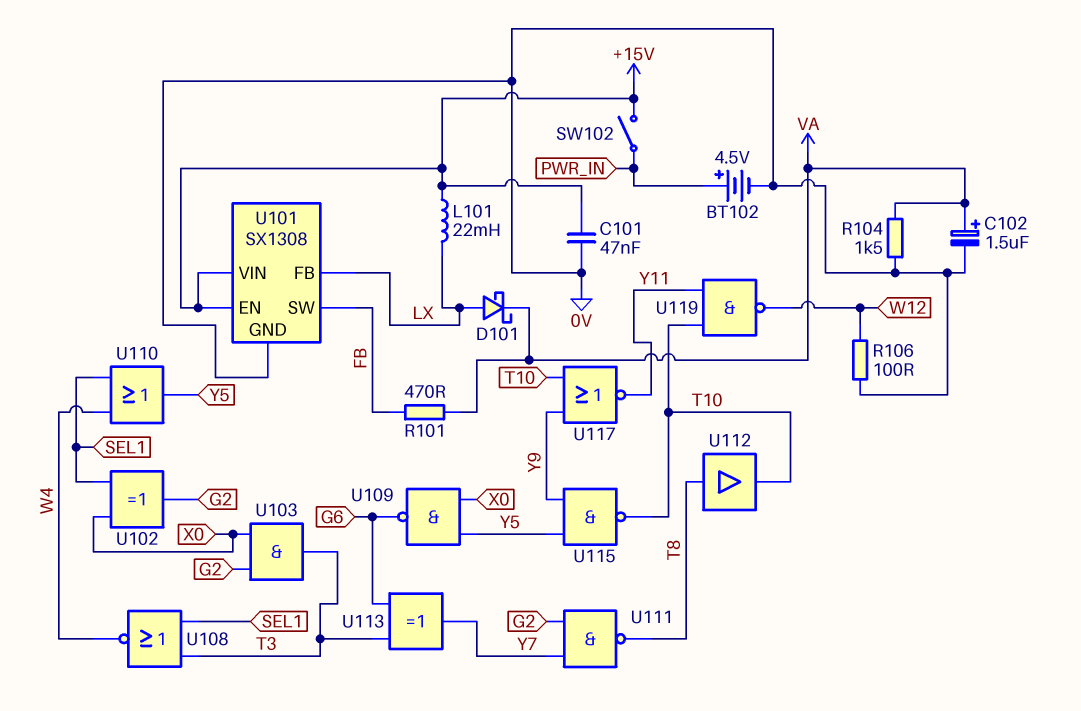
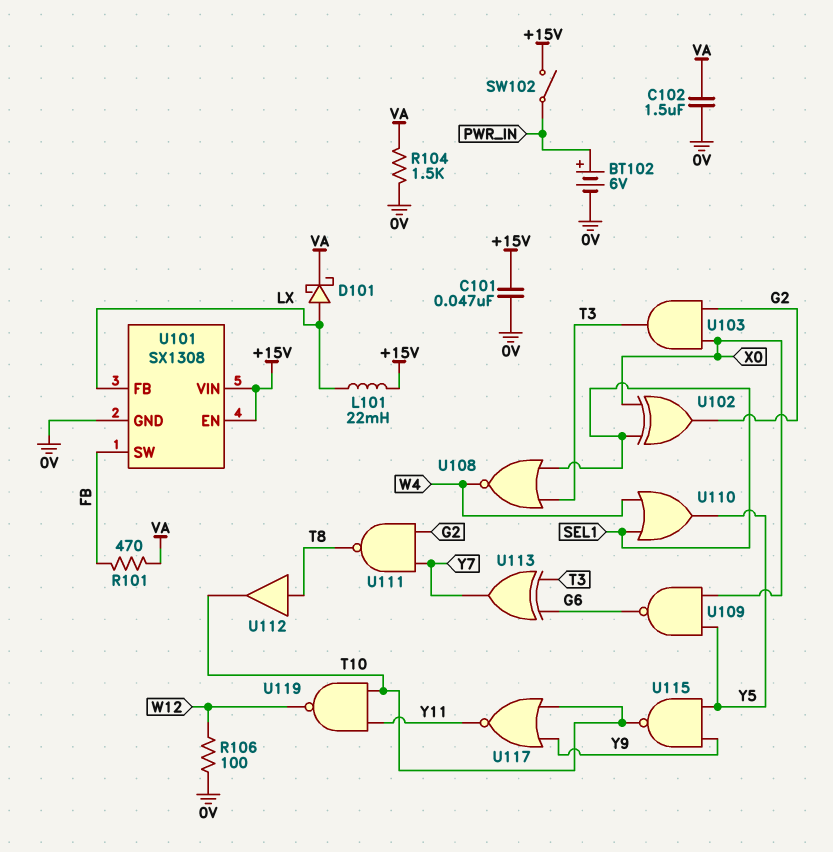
BT102: 4.5V (plus PWR_IN, minus 0V) -> 6V (plus PWR_IN, minus 0V)
C102: 1.5uF (plus VA, minus 0V) -> 1.5uF (0V, VA)

